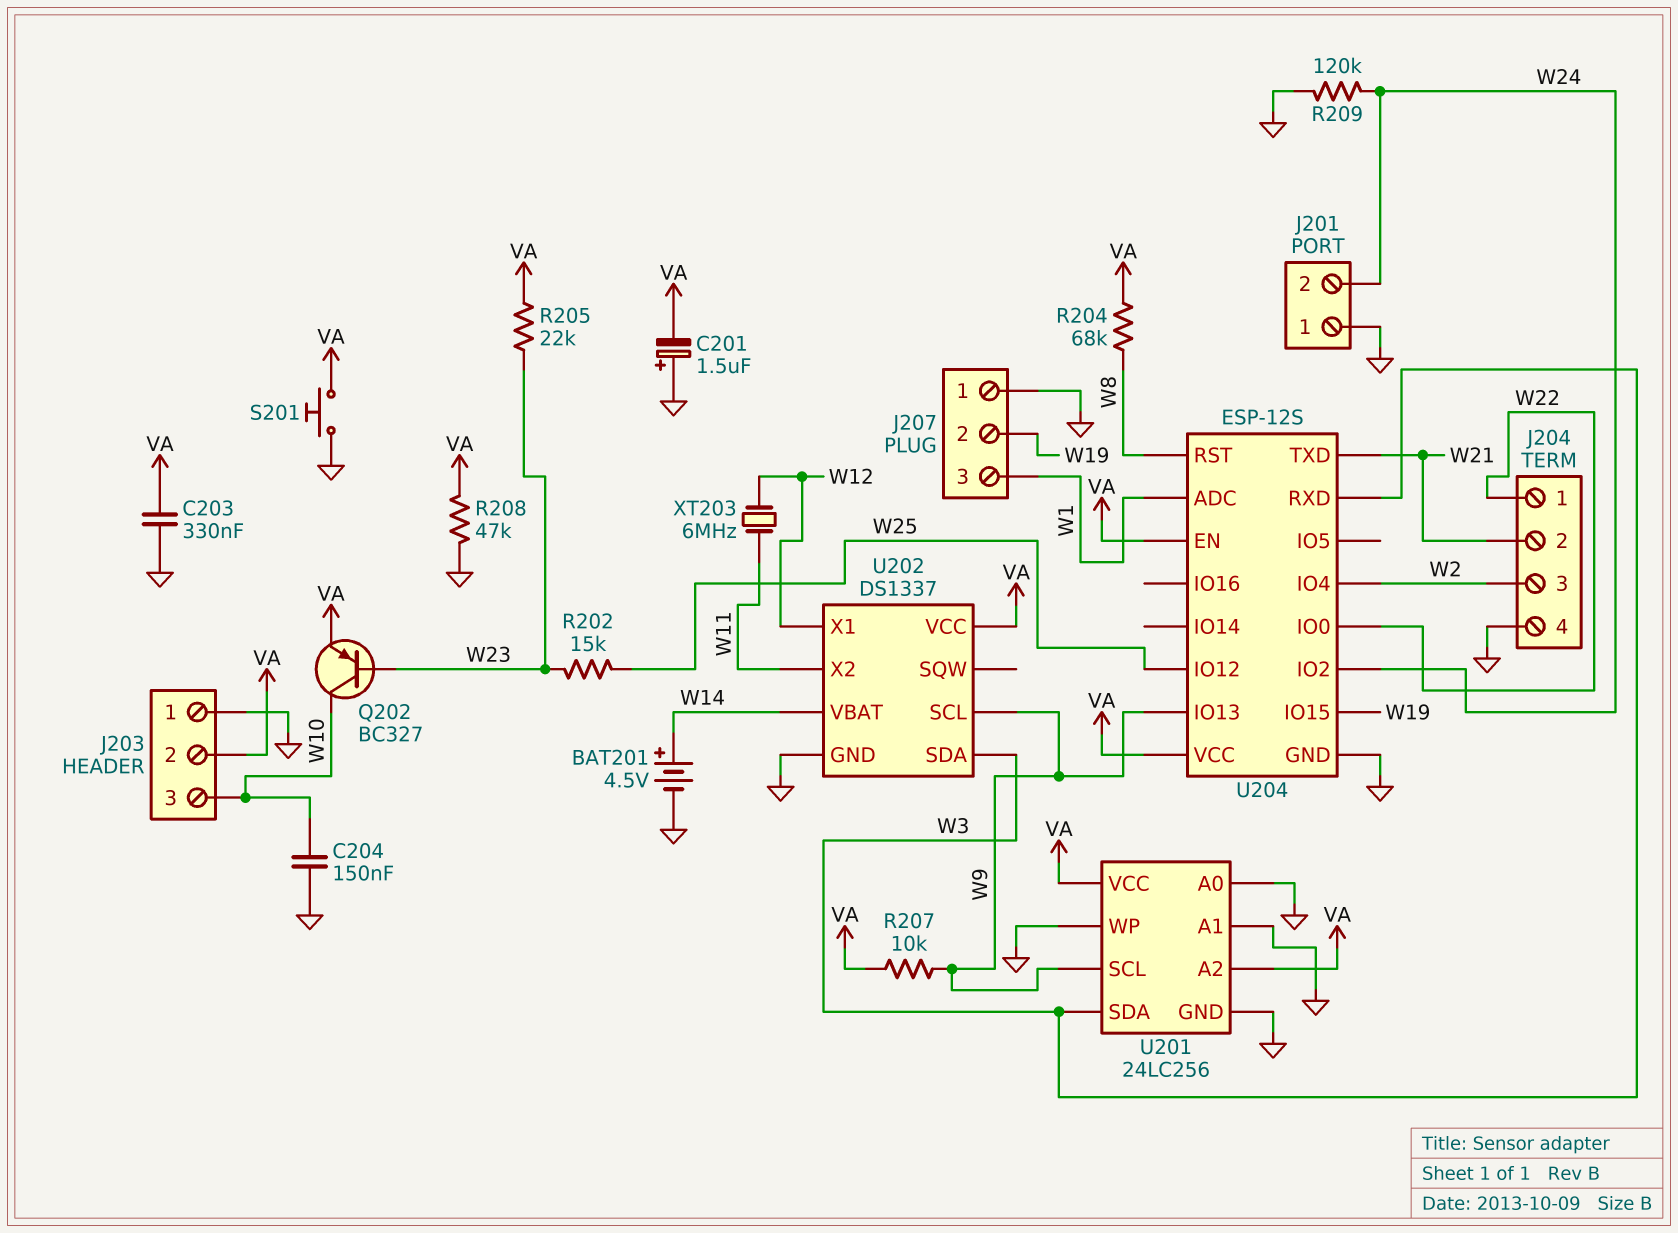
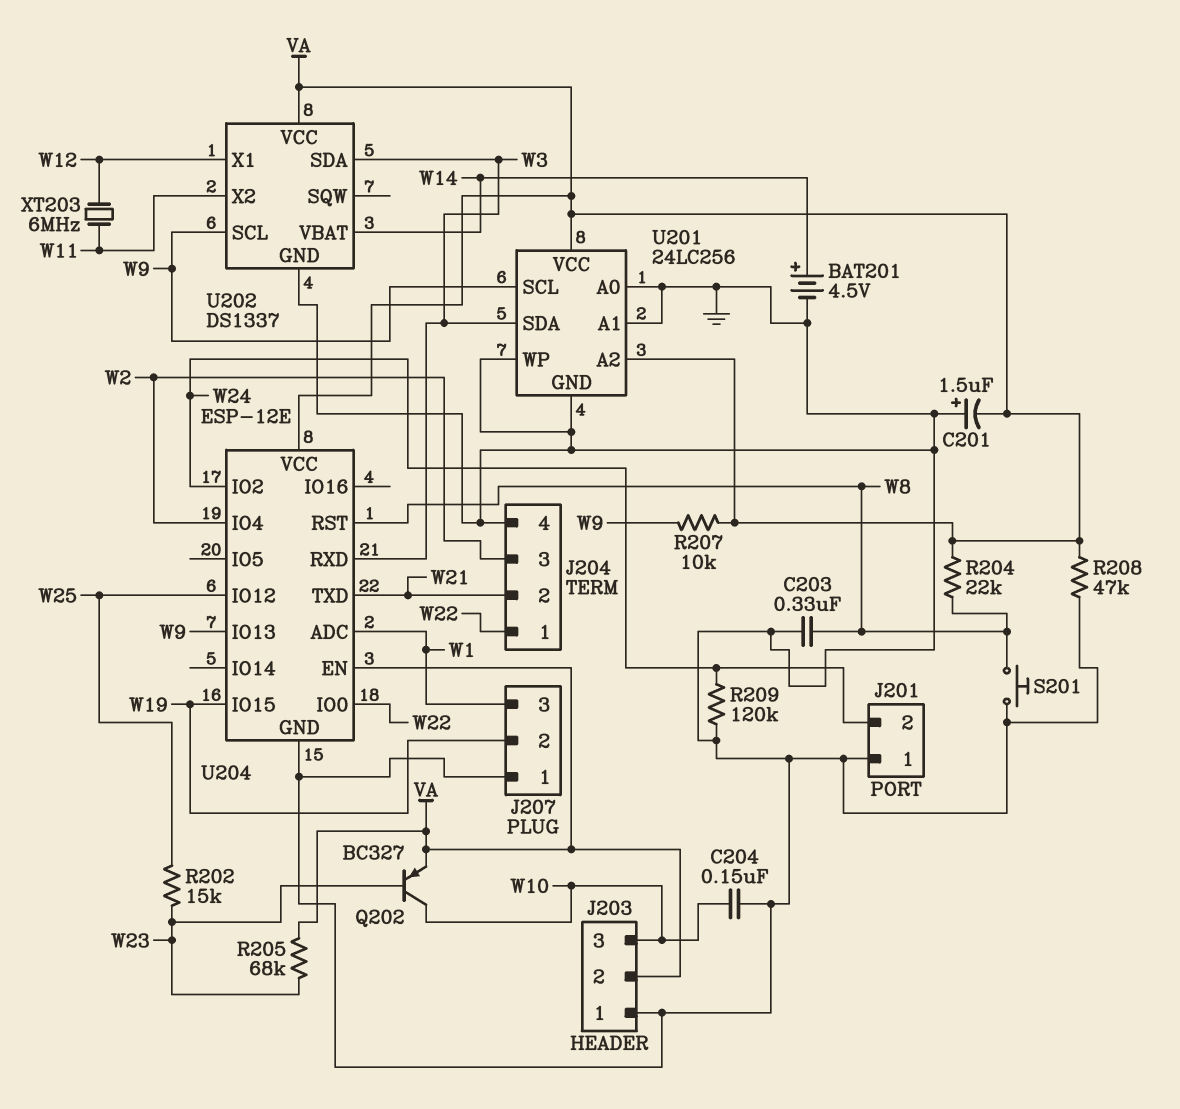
C203: 330nF (GND, VA) -> 330nF (GND, W8)
R204: 68k (VA, W8) -> 22k (VA, W8)
R205: 22k (VA, W23) -> 68k (VA, W23)
S201: button (GND, VA) -> button (GND, W8)
U204: ESP-12S -> ESP-12E

